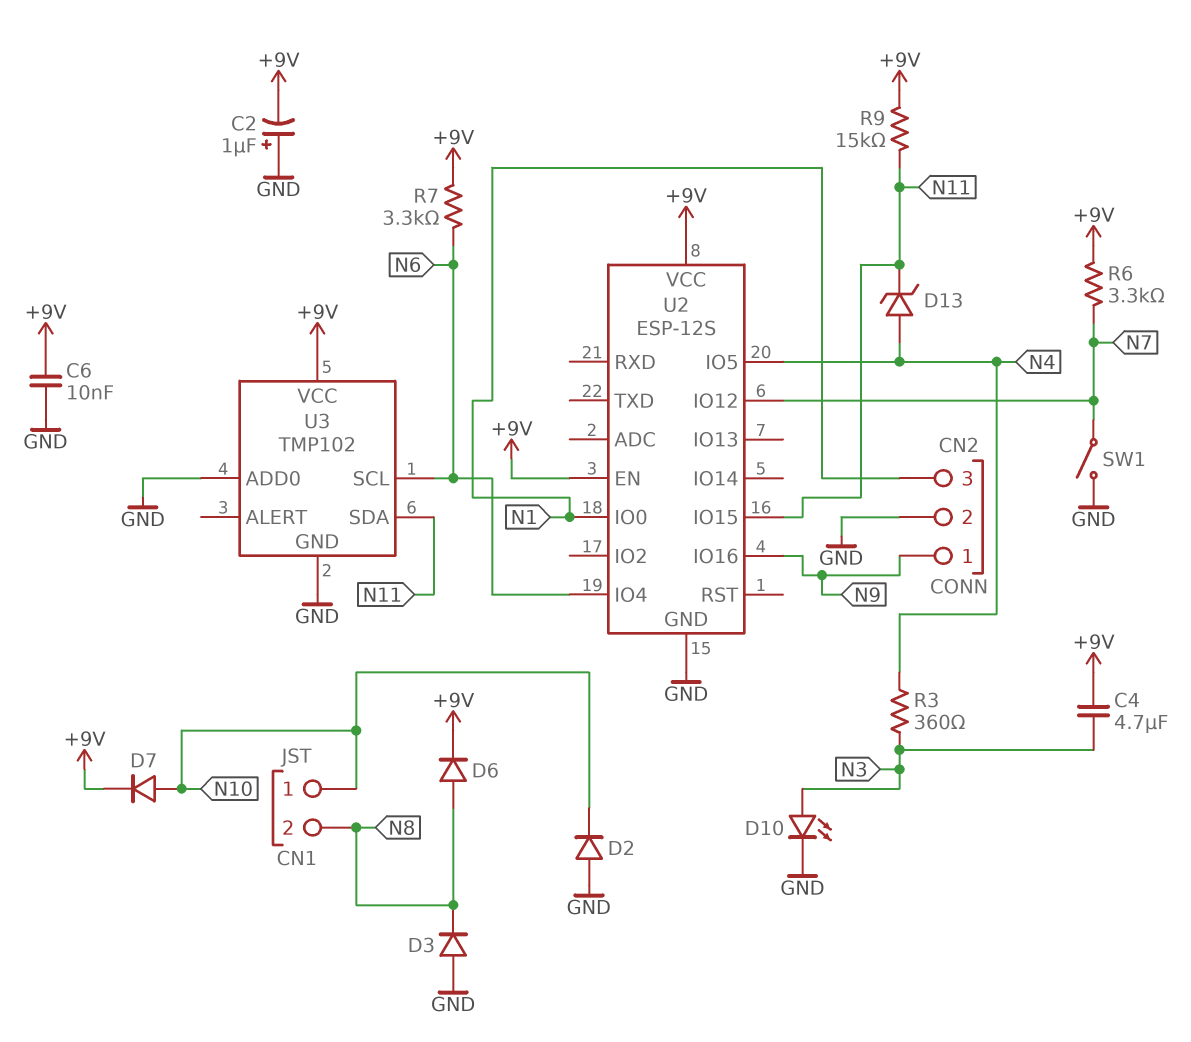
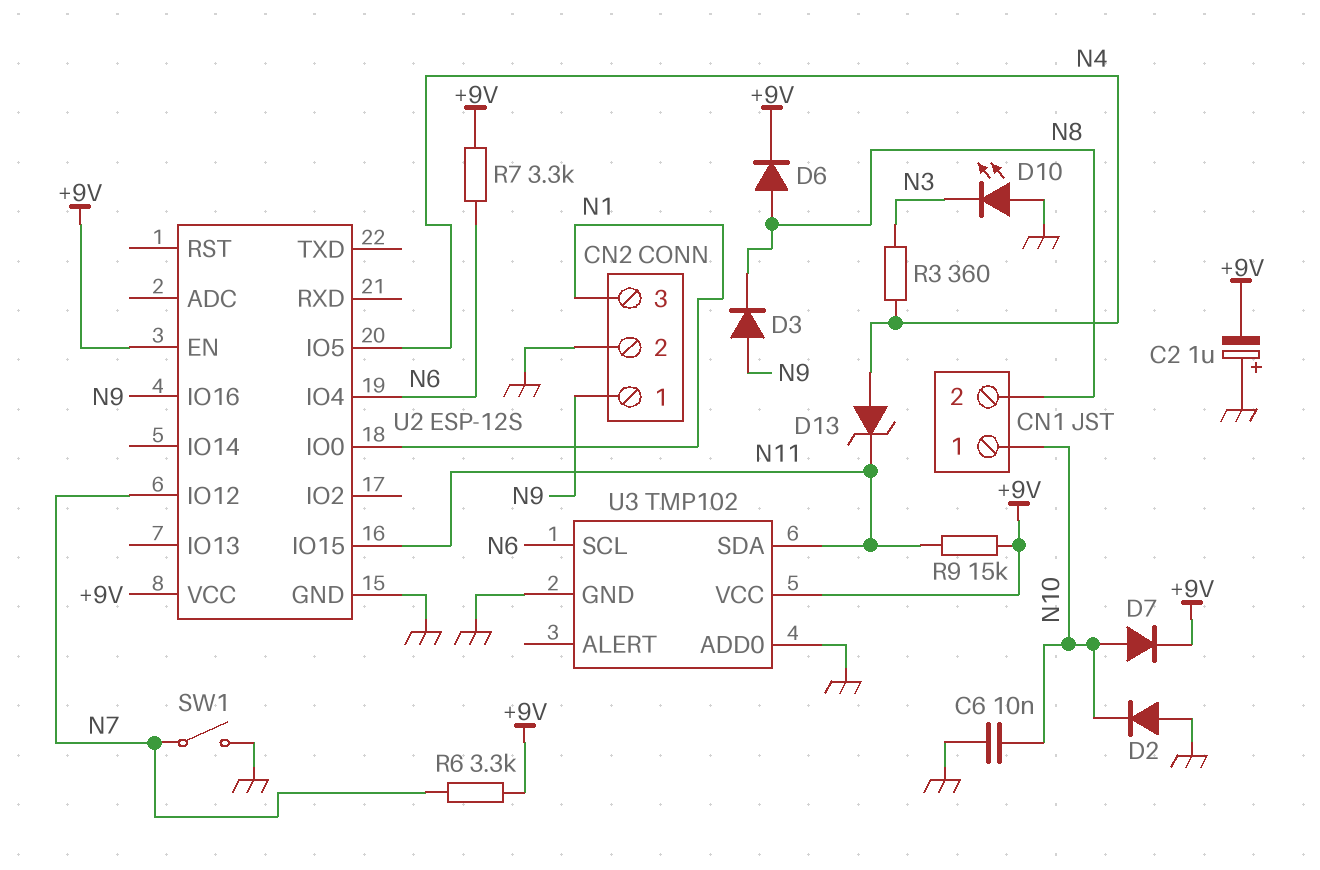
C4: 4.7uF (+9V, N3) -> none
C6: 10nF (+9V, GND) -> 10nF (GND, N10)
D3: diode (A GND, K N8) -> diode (A N9, K N8)
D10: LED (A N3, K GND) -> LED (A GND, K N3)

